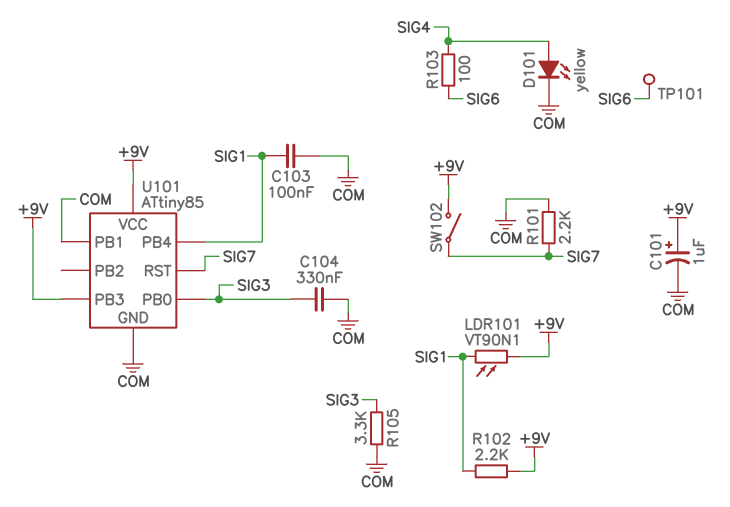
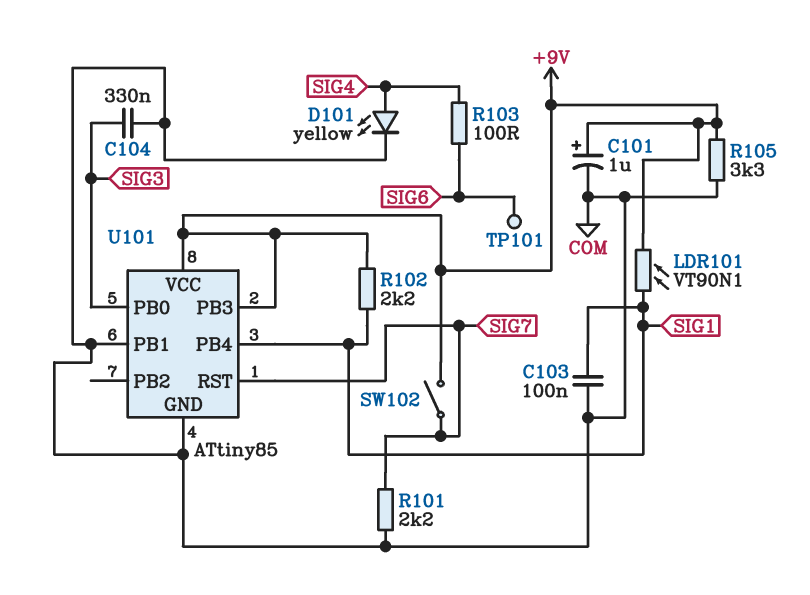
R105: 3.3k (COM, SIG3) -> 3.3k (+9V, COM)

